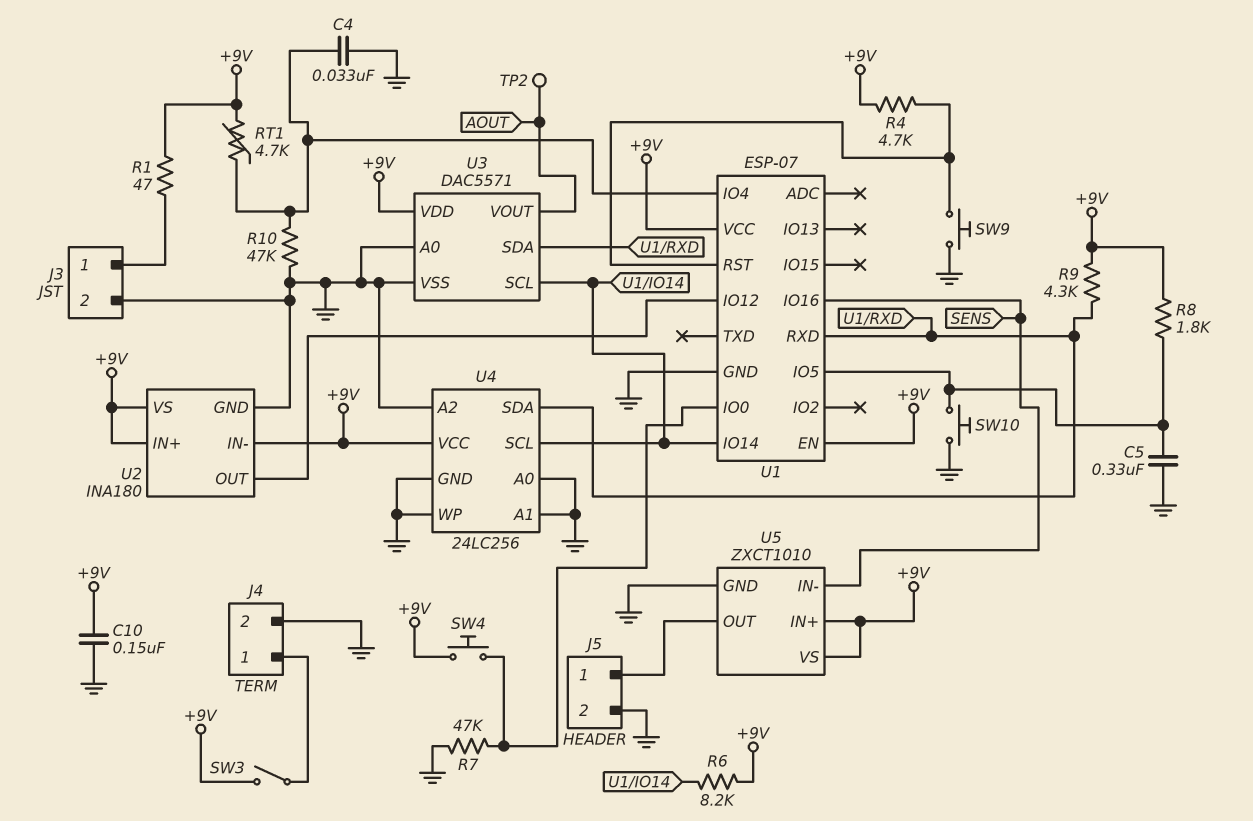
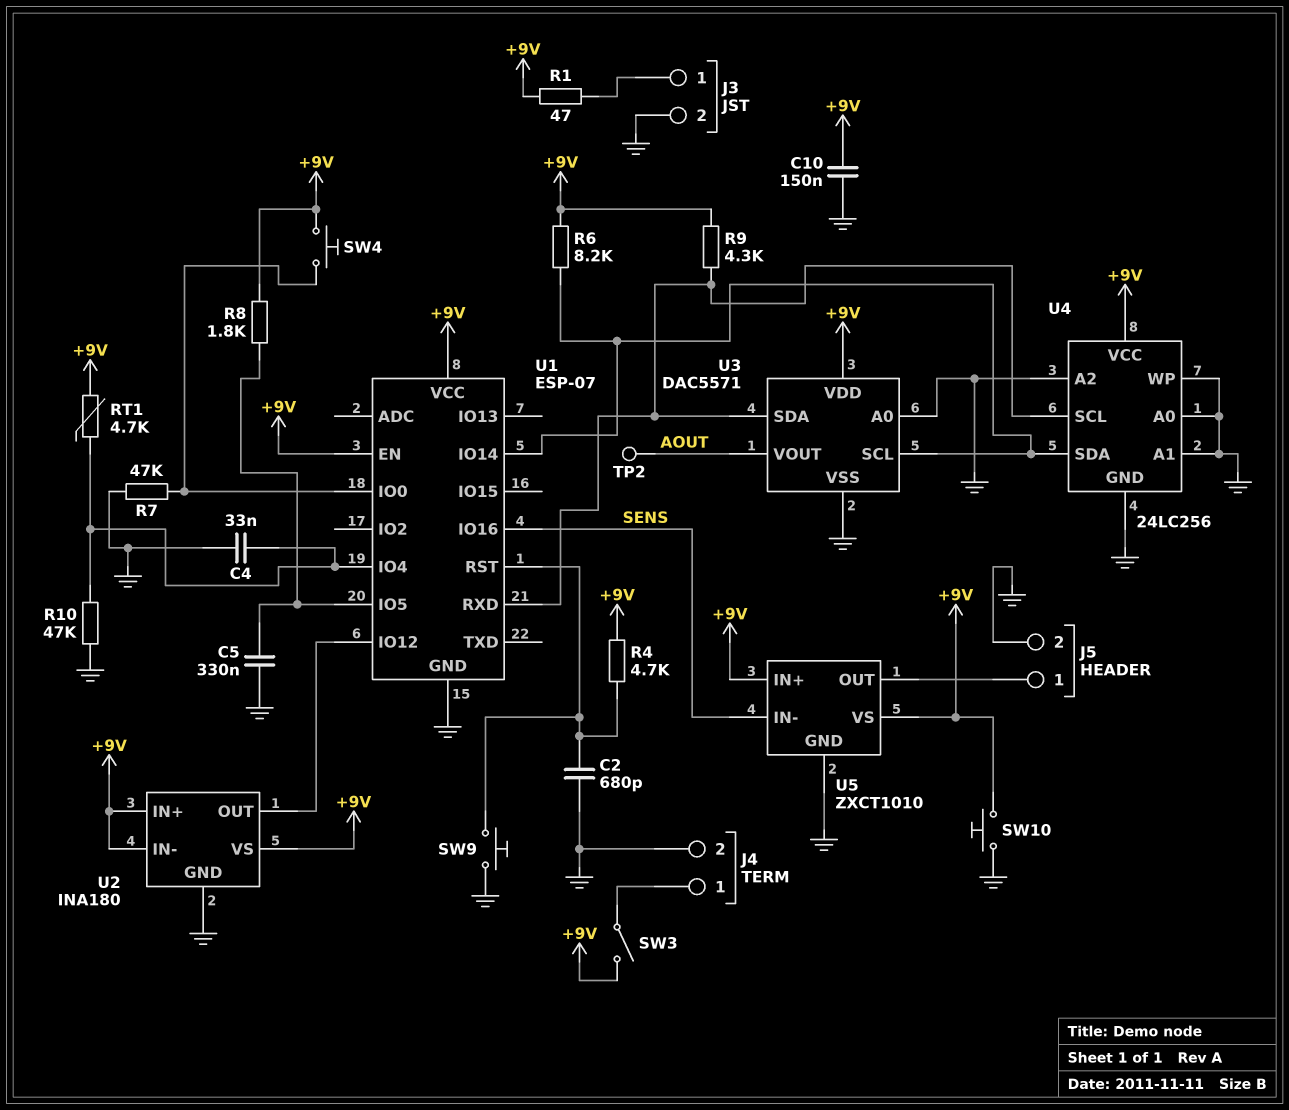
C2: none -> 680pF (GND, U1/RST)
SW10: button (GND, U1/IO5) -> button (+9V, GND)
U4 pin SCL: U1/IO14 -> U1/RXD
U4 pin SDA: U1/RXD -> U1/IO14

